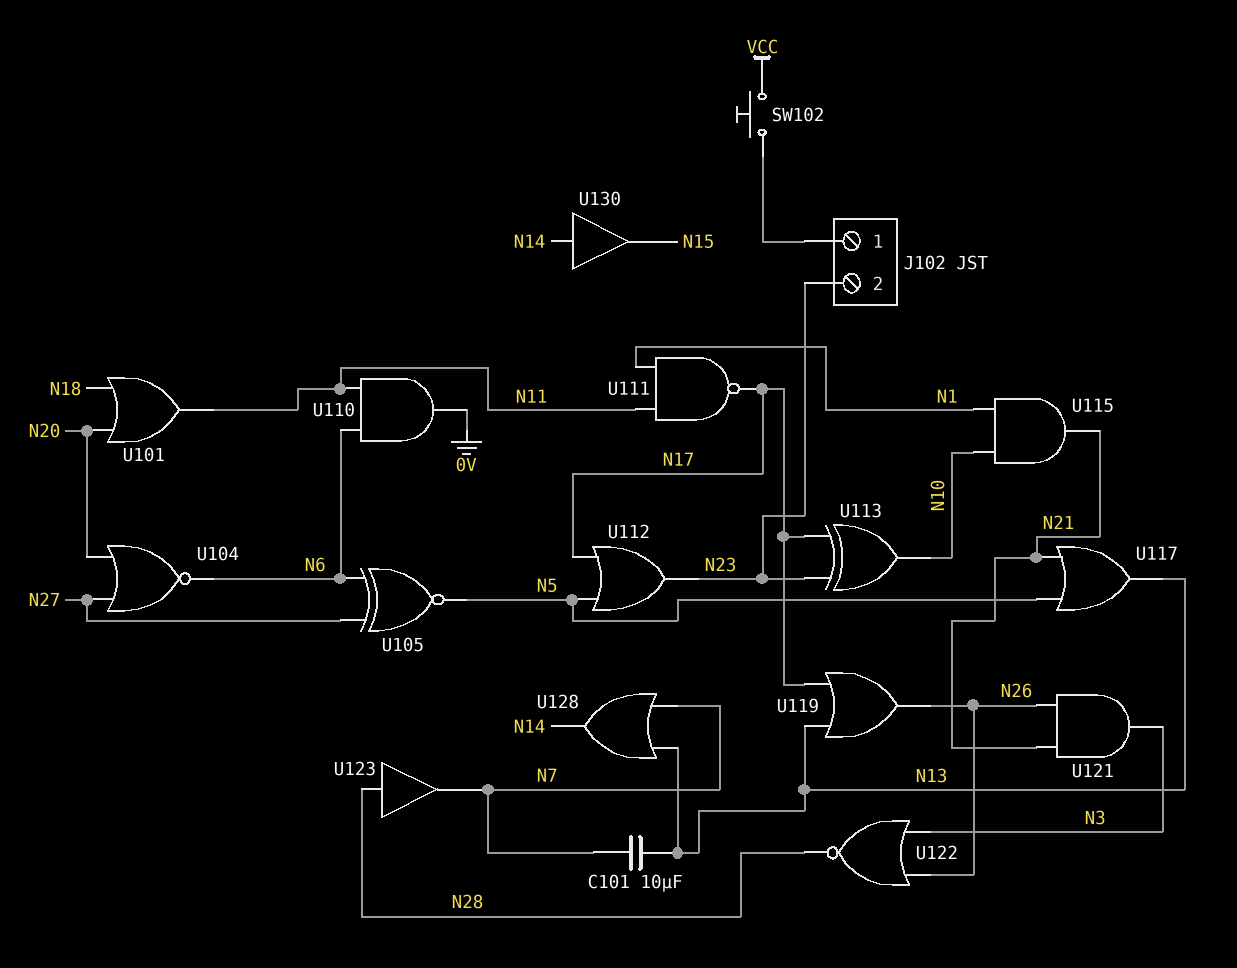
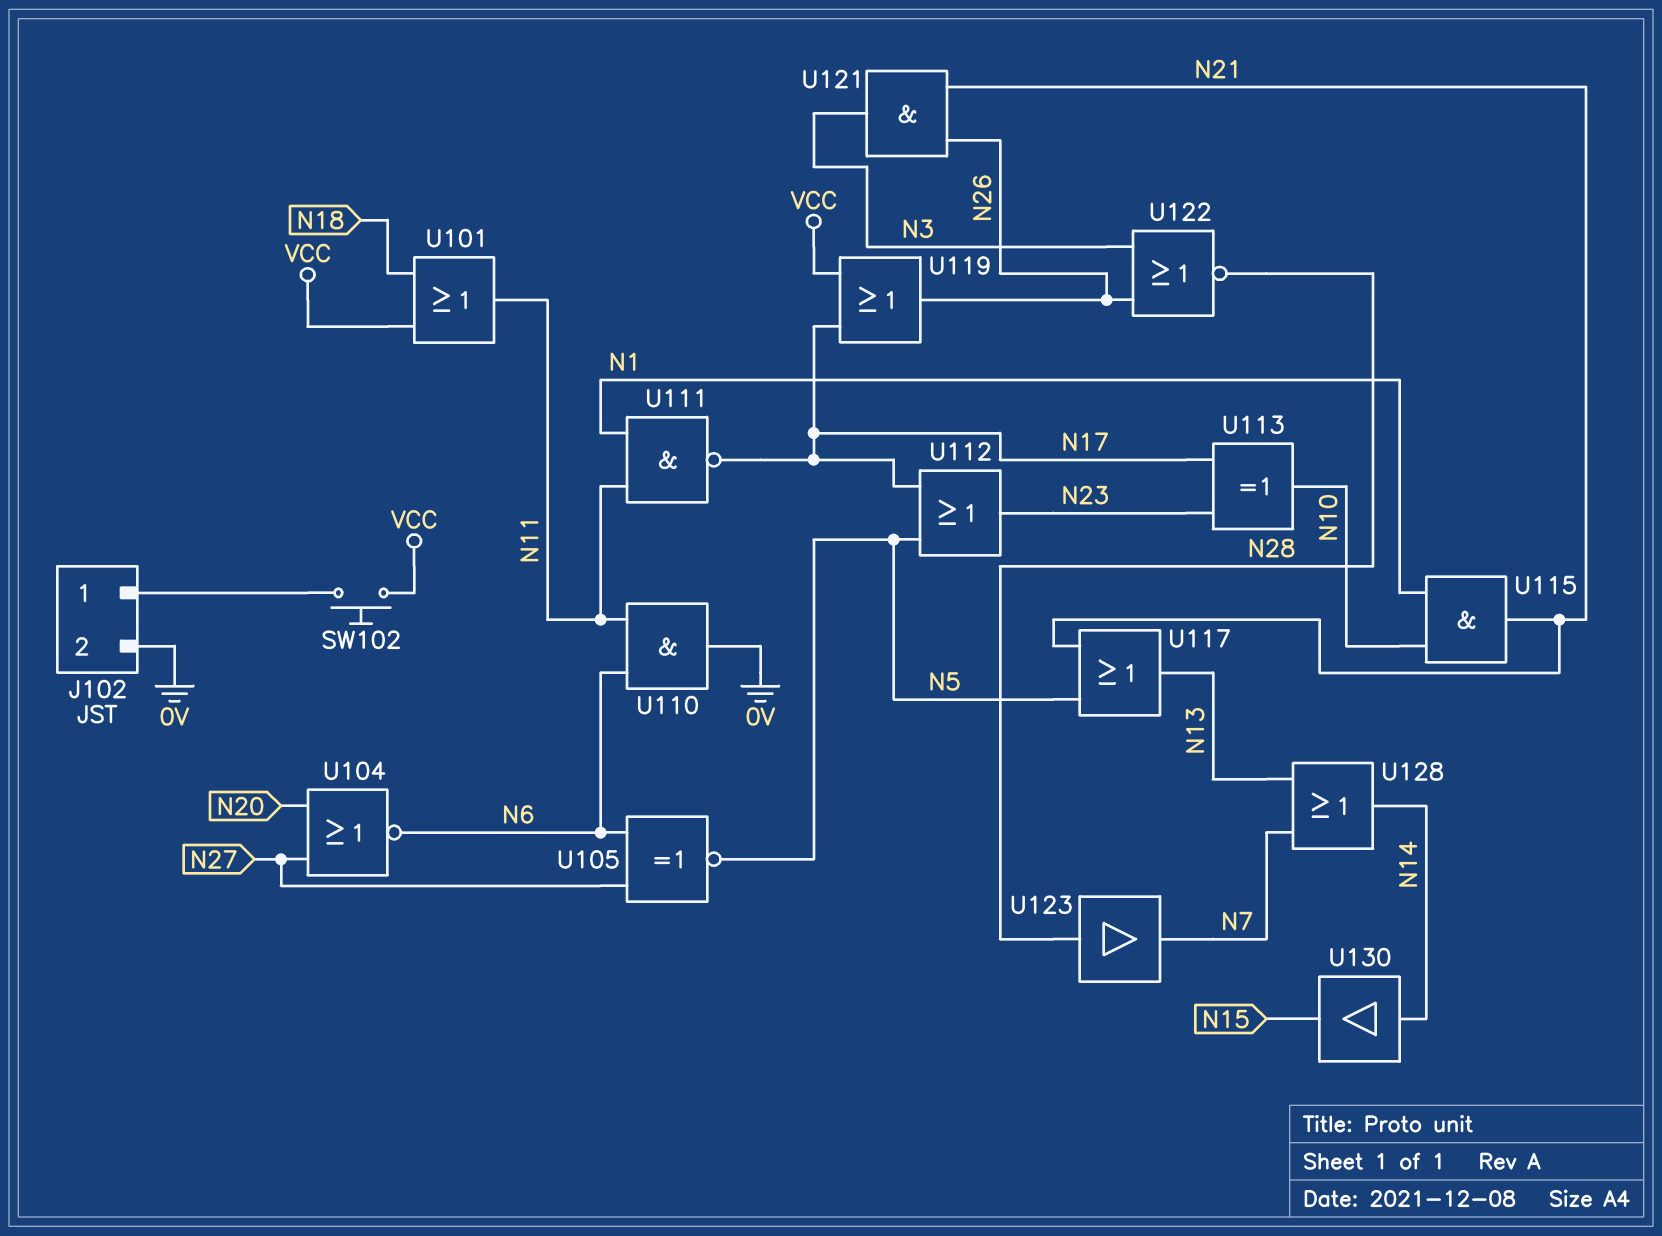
C101: 10uF (N7, N13) -> none
J102 pin 2: N23 -> 0V
U101: OR (in N18, in N20, out N11) -> OR (in N18, in VCC, out N11)
U119: OR (in N13, in N17, out N26) -> OR (in N17, in VCC, out N26)

